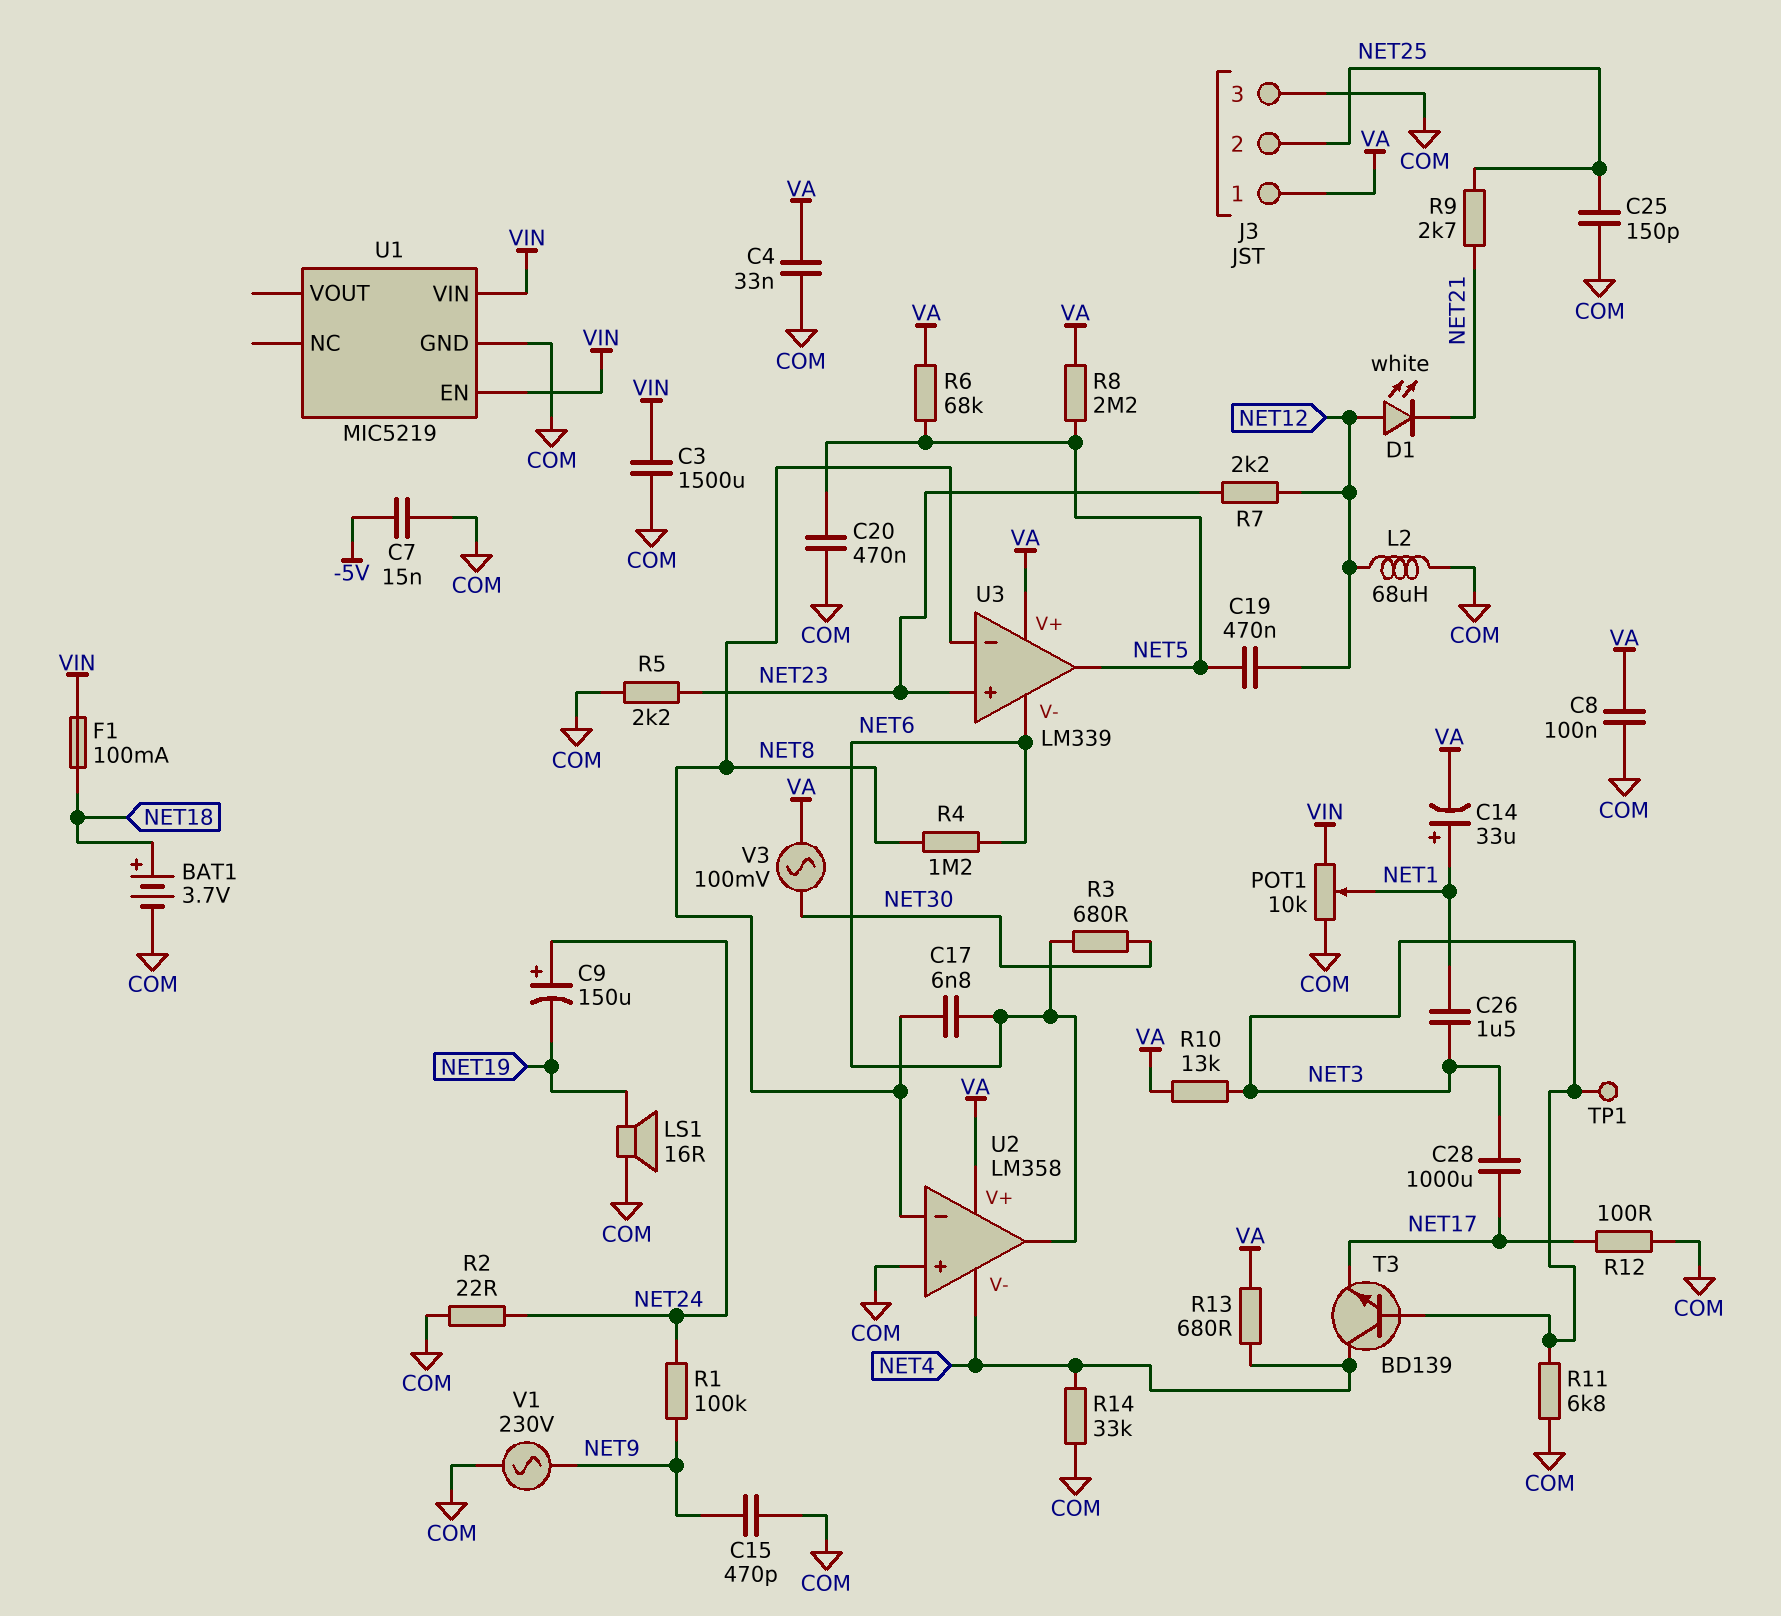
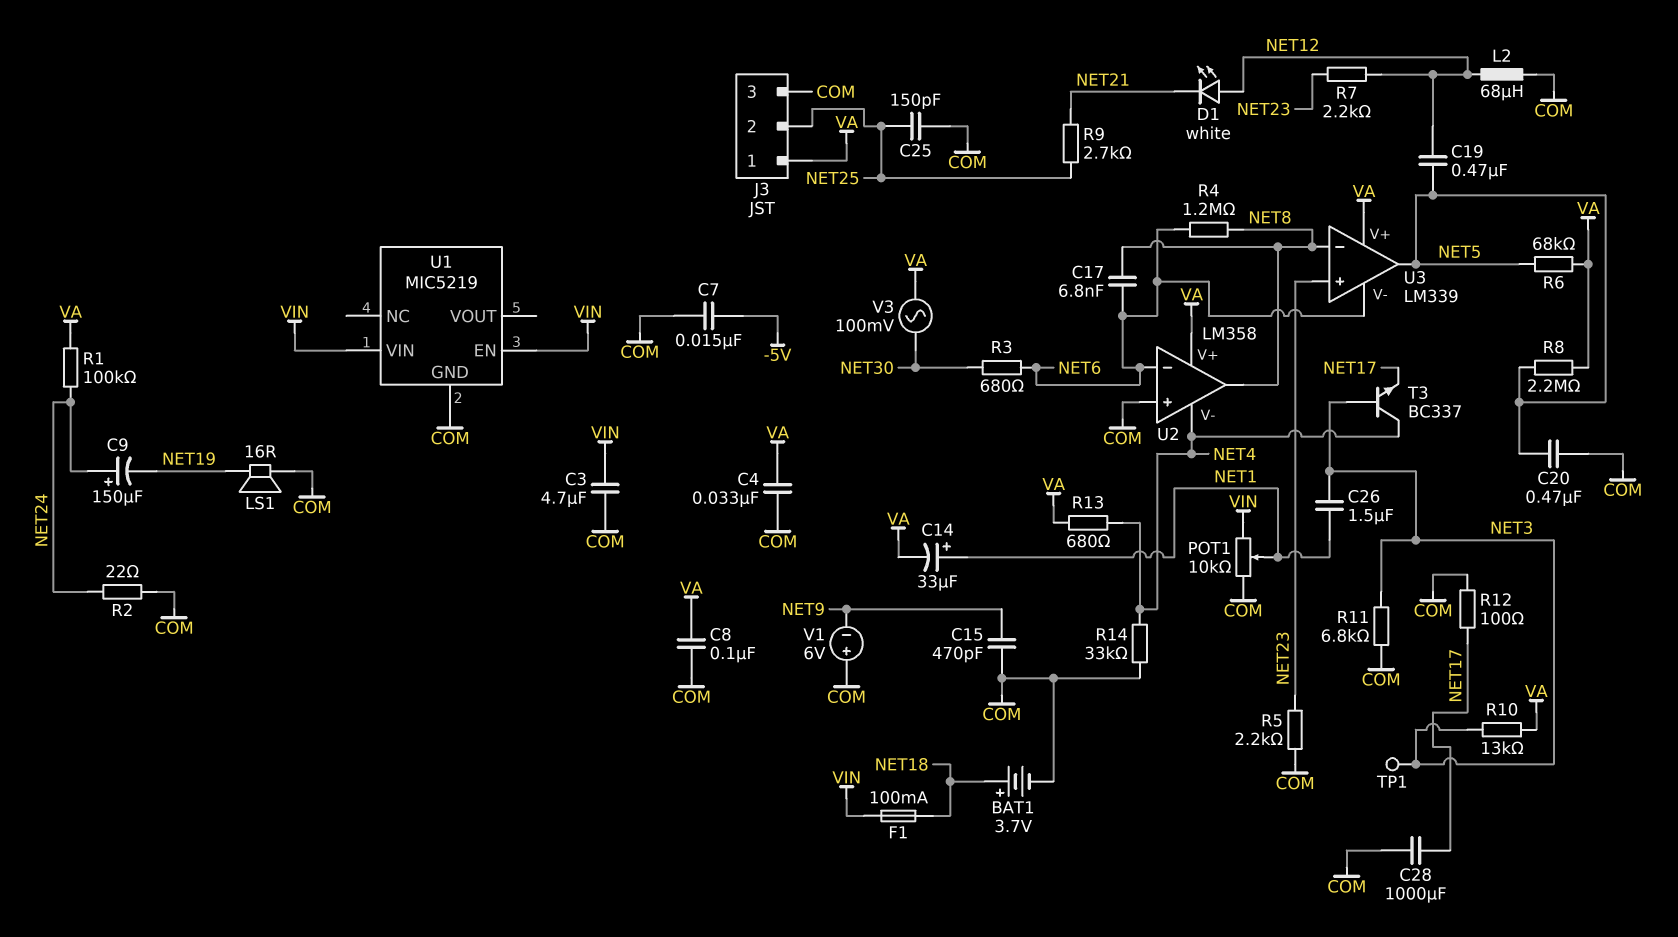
C3: 1500uF (COM, VIN) -> 4.7uF (COM, VIN)
C28: 1000uF (NET3, NET17) -> 1000uF (COM, NET17)
R1: 100k (NET9, NET24) -> 100k (NET24, VA)
T3: NPN BD139 (B NET3, C NET4, E NET17) -> NPN BC337 (B NET3, C NET4, E NET17)
U2 pin in-: NET8 -> NET6
U2 pin out: NET6 -> NET8
V1: AC 230V (COM, NET9) -> 6V (plus COM, minus NET9)

